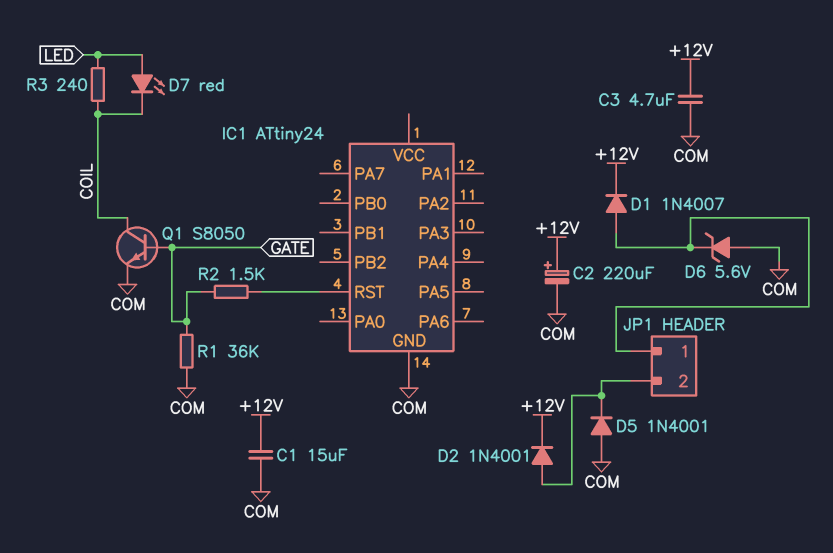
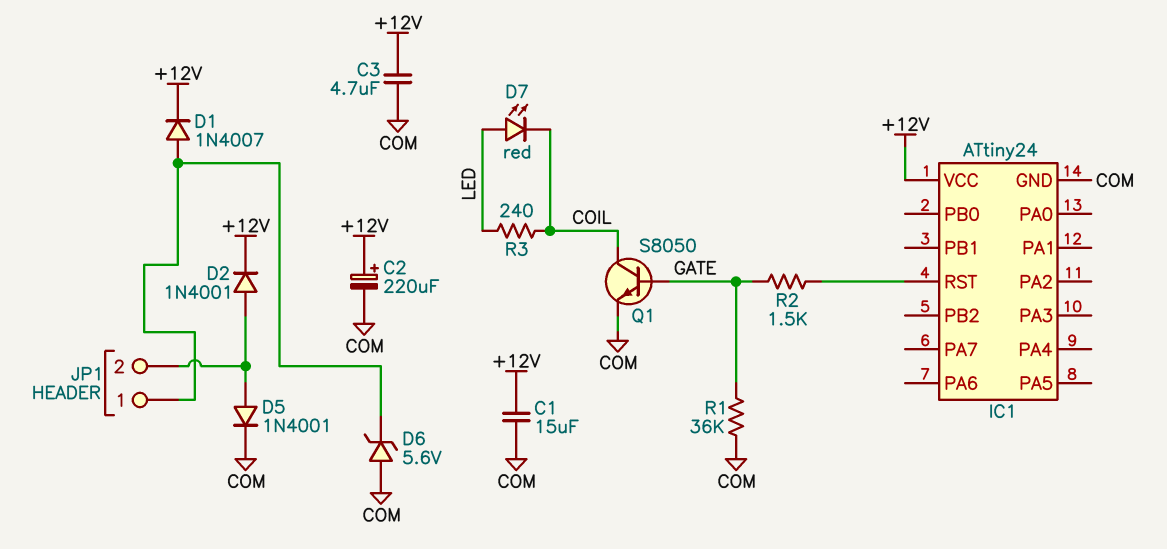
D5: diode 1N4001 (A COM, K JP1/2) -> diode 1N4001 (A JP1/2, K COM)
IC1 pin VCC: none -> +12V

